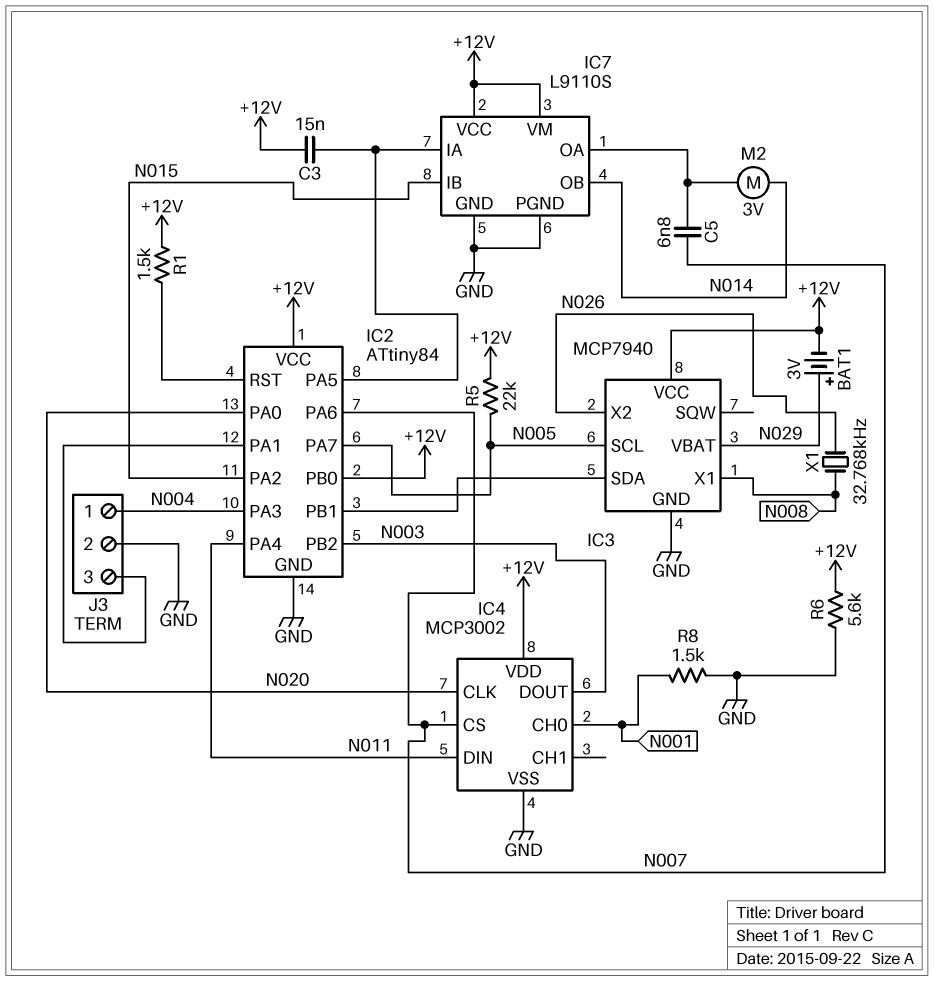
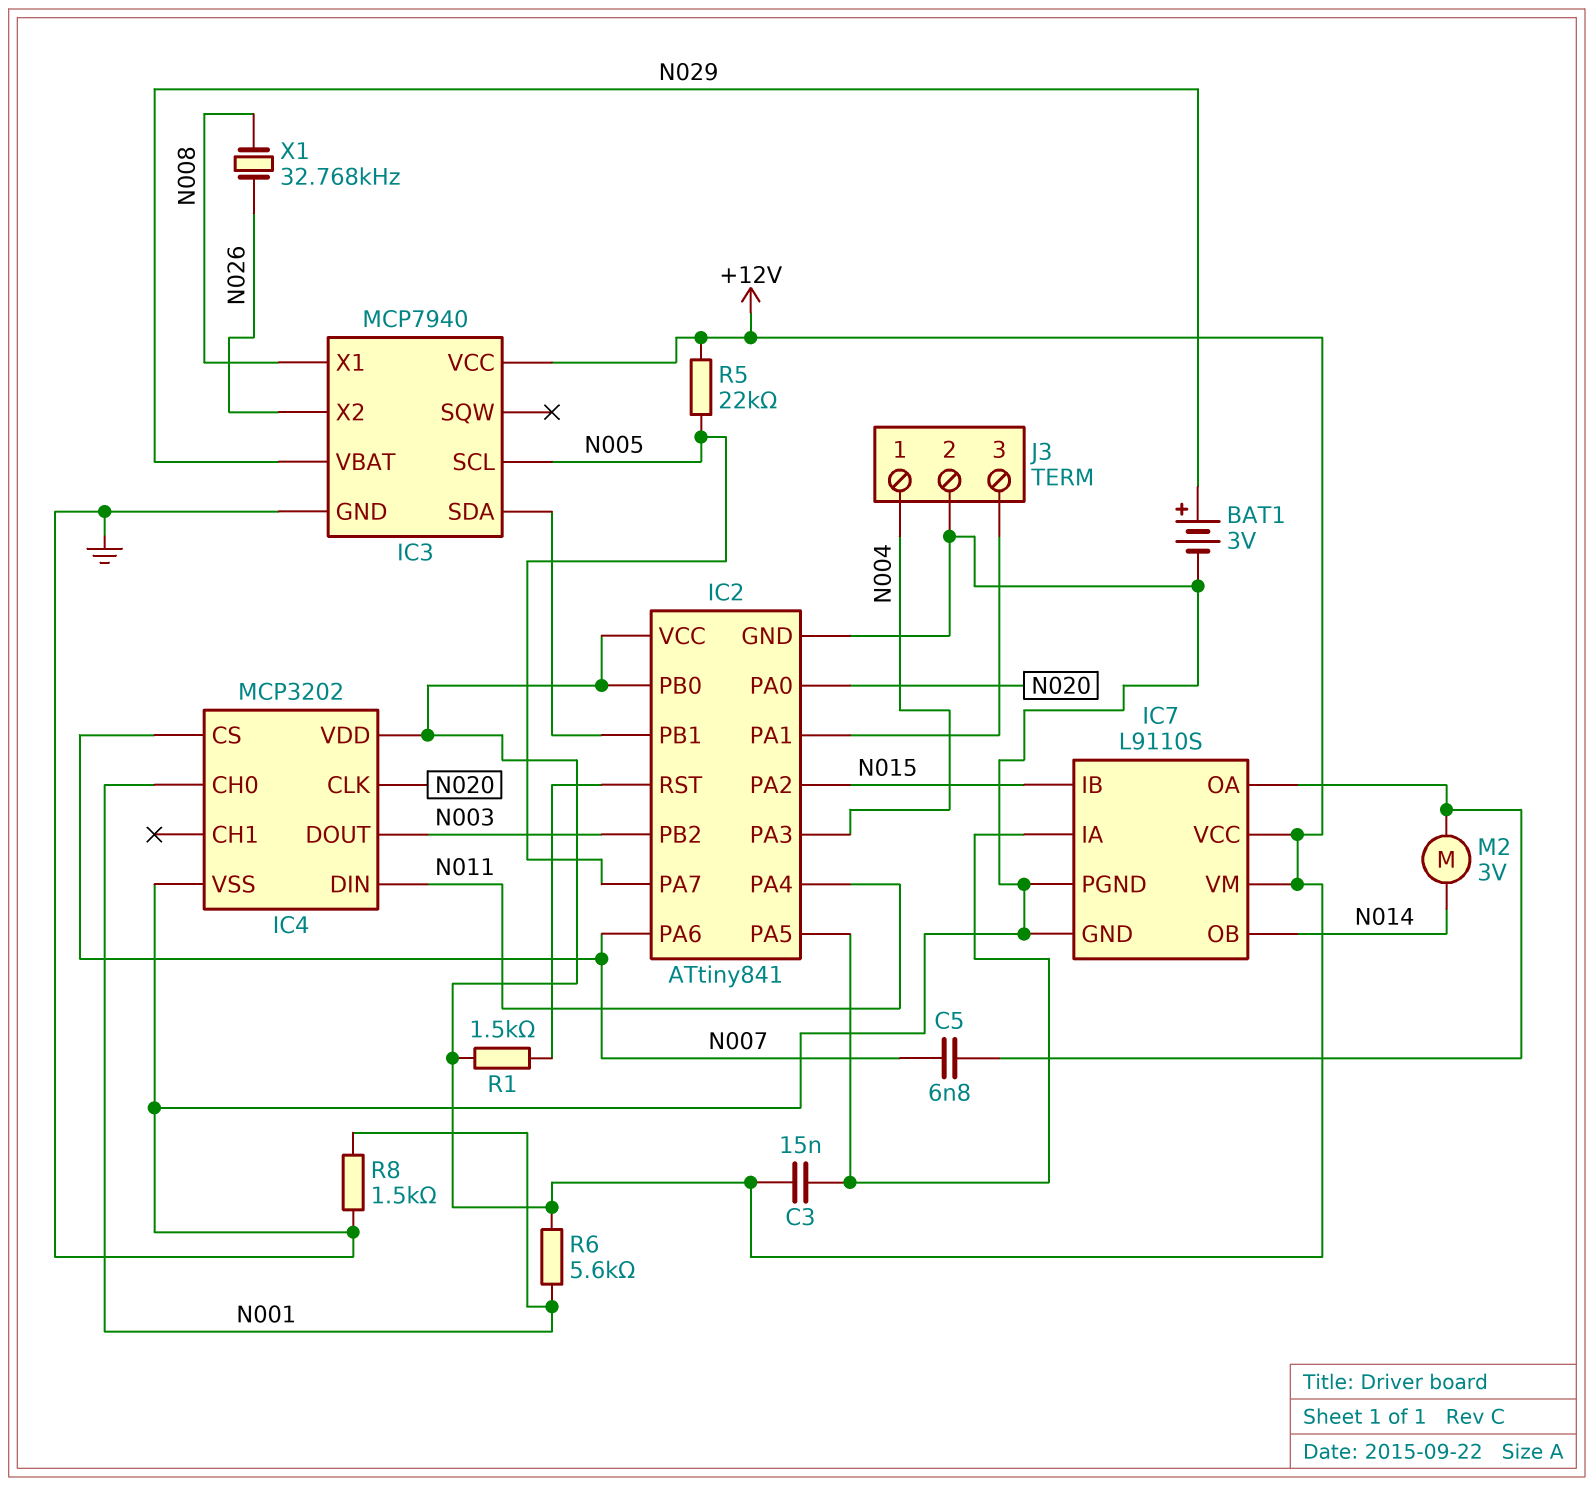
BAT1: 3V (plus N029, minus +12V) -> 3V (plus N029, minus GND)
IC2: ATtiny84 -> ATtiny841
IC4: MCP3002 -> MCP3202
R6: 5.6k (+12V, GND) -> 5.6k (+12V, N001)

